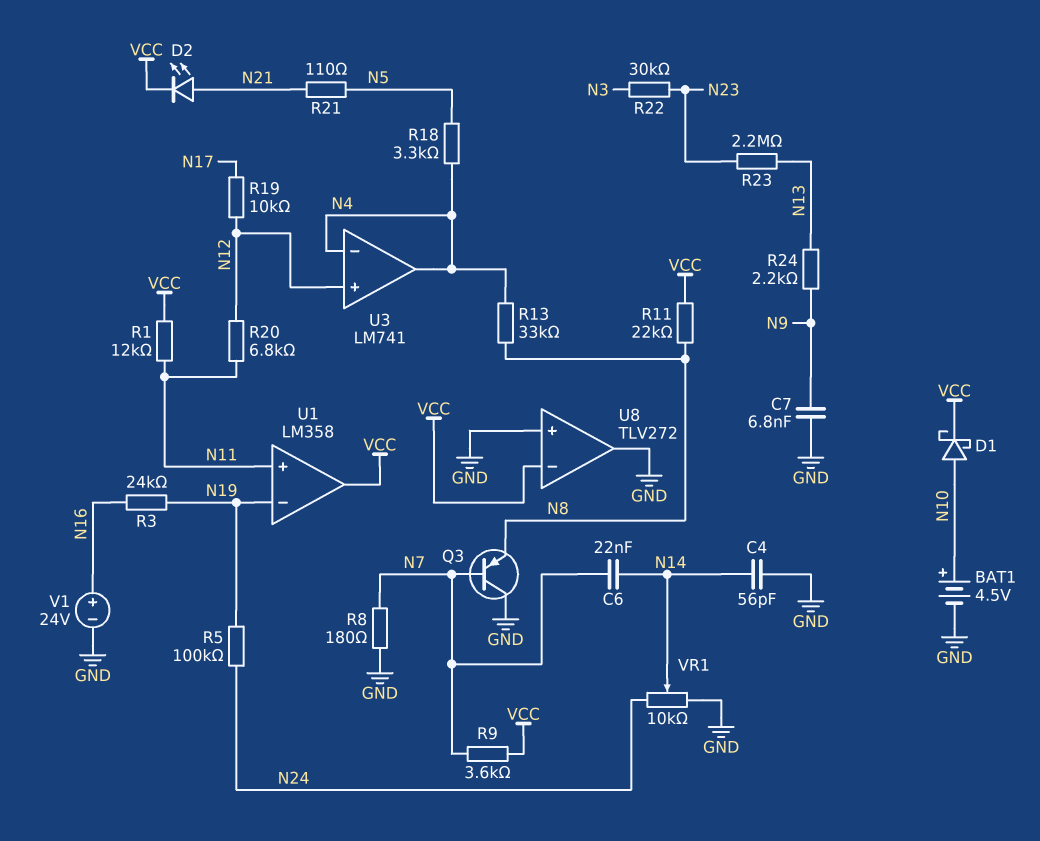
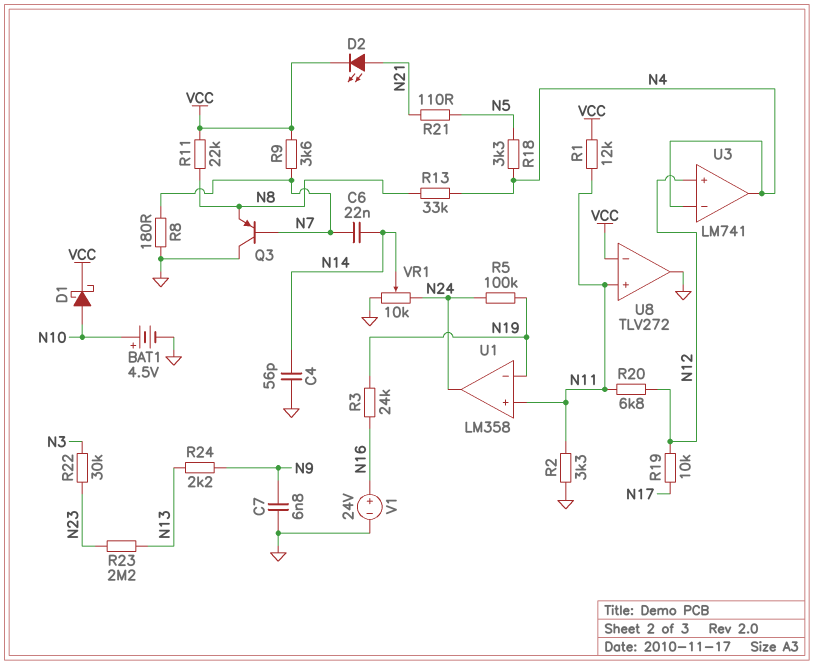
R2: none -> 3.3k (GND, N11)
U1 pin out: VCC -> N24
U8 pin in+: GND -> N11

